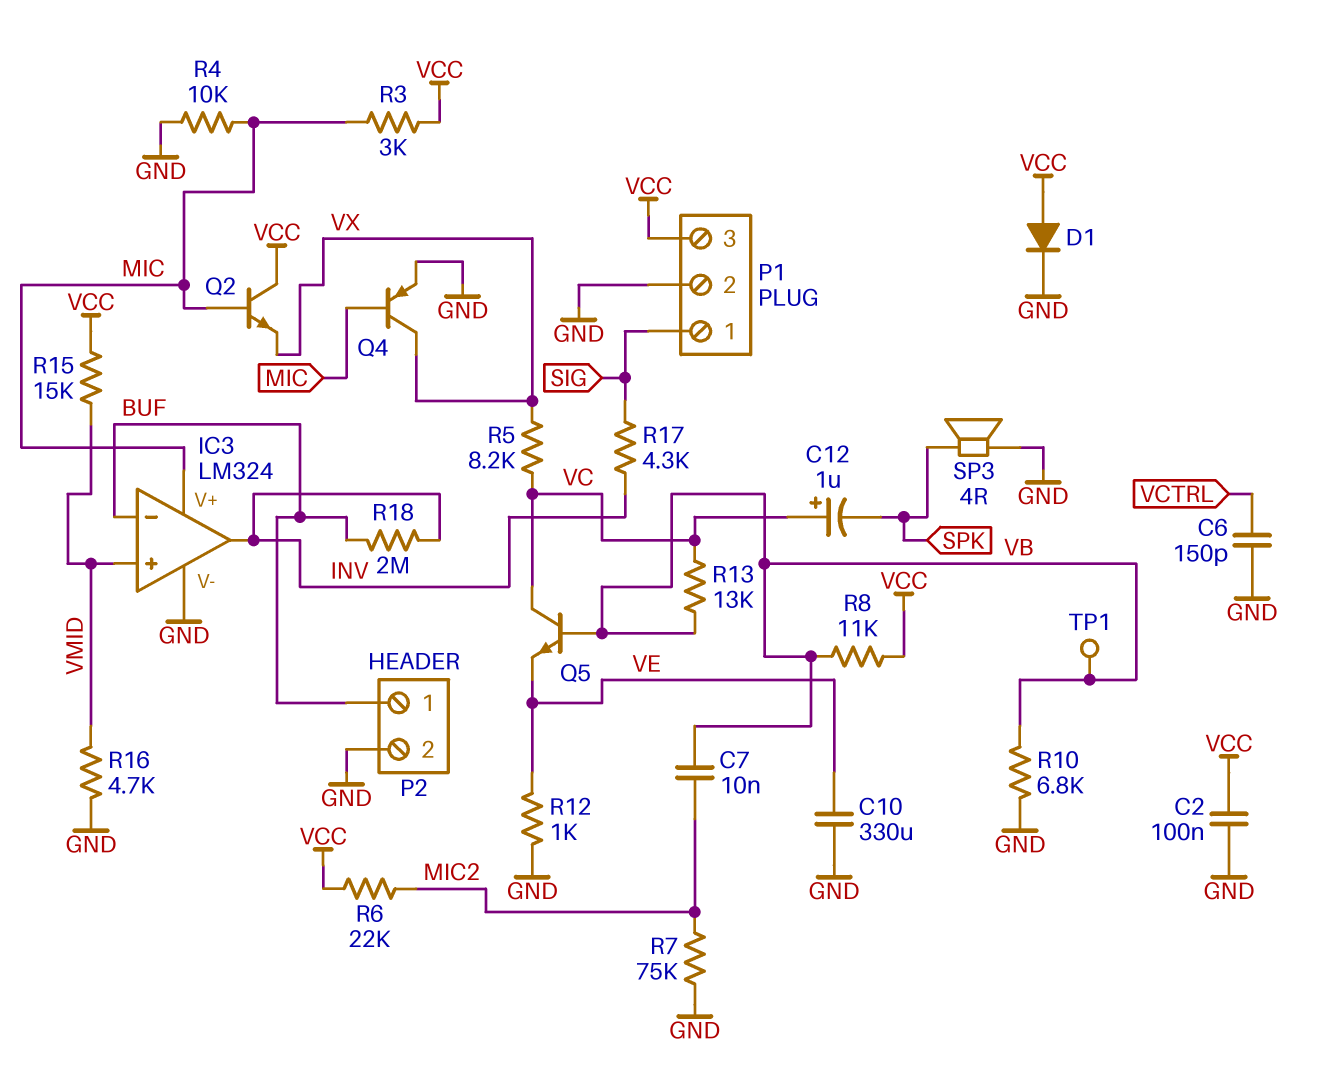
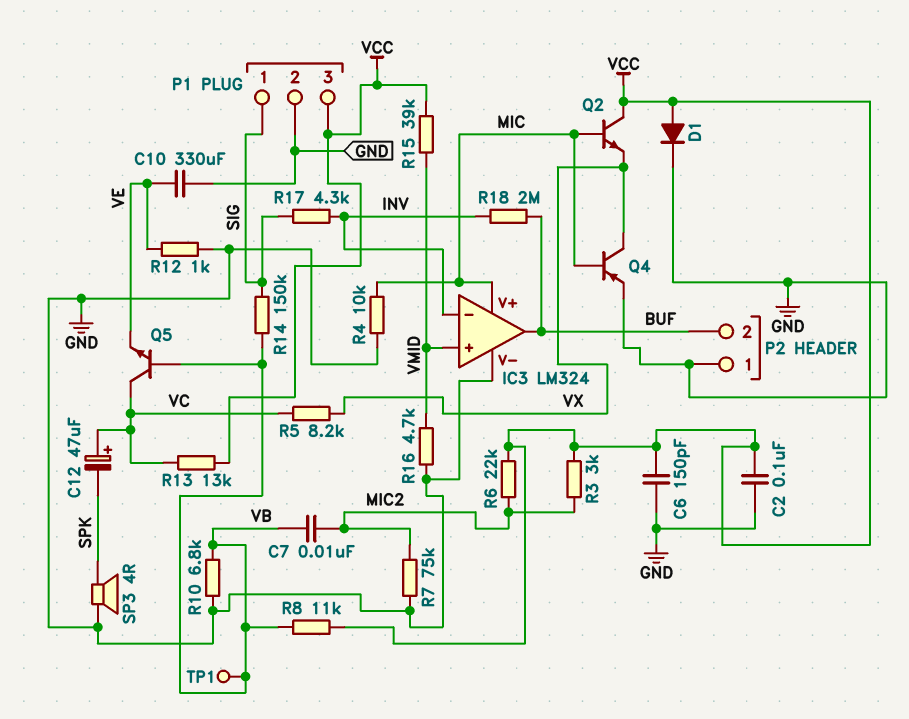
C6: 150pF (GND, VCTRL) -> 150pF (GND, VCC)
C12: 1uF (plus VC, minus SPK) -> 47uF (plus VC, minus SPK)
IC3 pin in-: BUF -> INV
IC3 pin out: INV -> BUF
P2 pin 1: BUF -> GND
P2 pin 2: GND -> BUF
R3: 3k (MIC, VCC) -> 3k (MIC2, VCC)
R13: 13k (VB, VC) -> 13k (VC, VCC)
R14: none -> 150k (SIG, VB)
R15: 15k (VCC, VMID) -> 39k (VCC, VMID)

